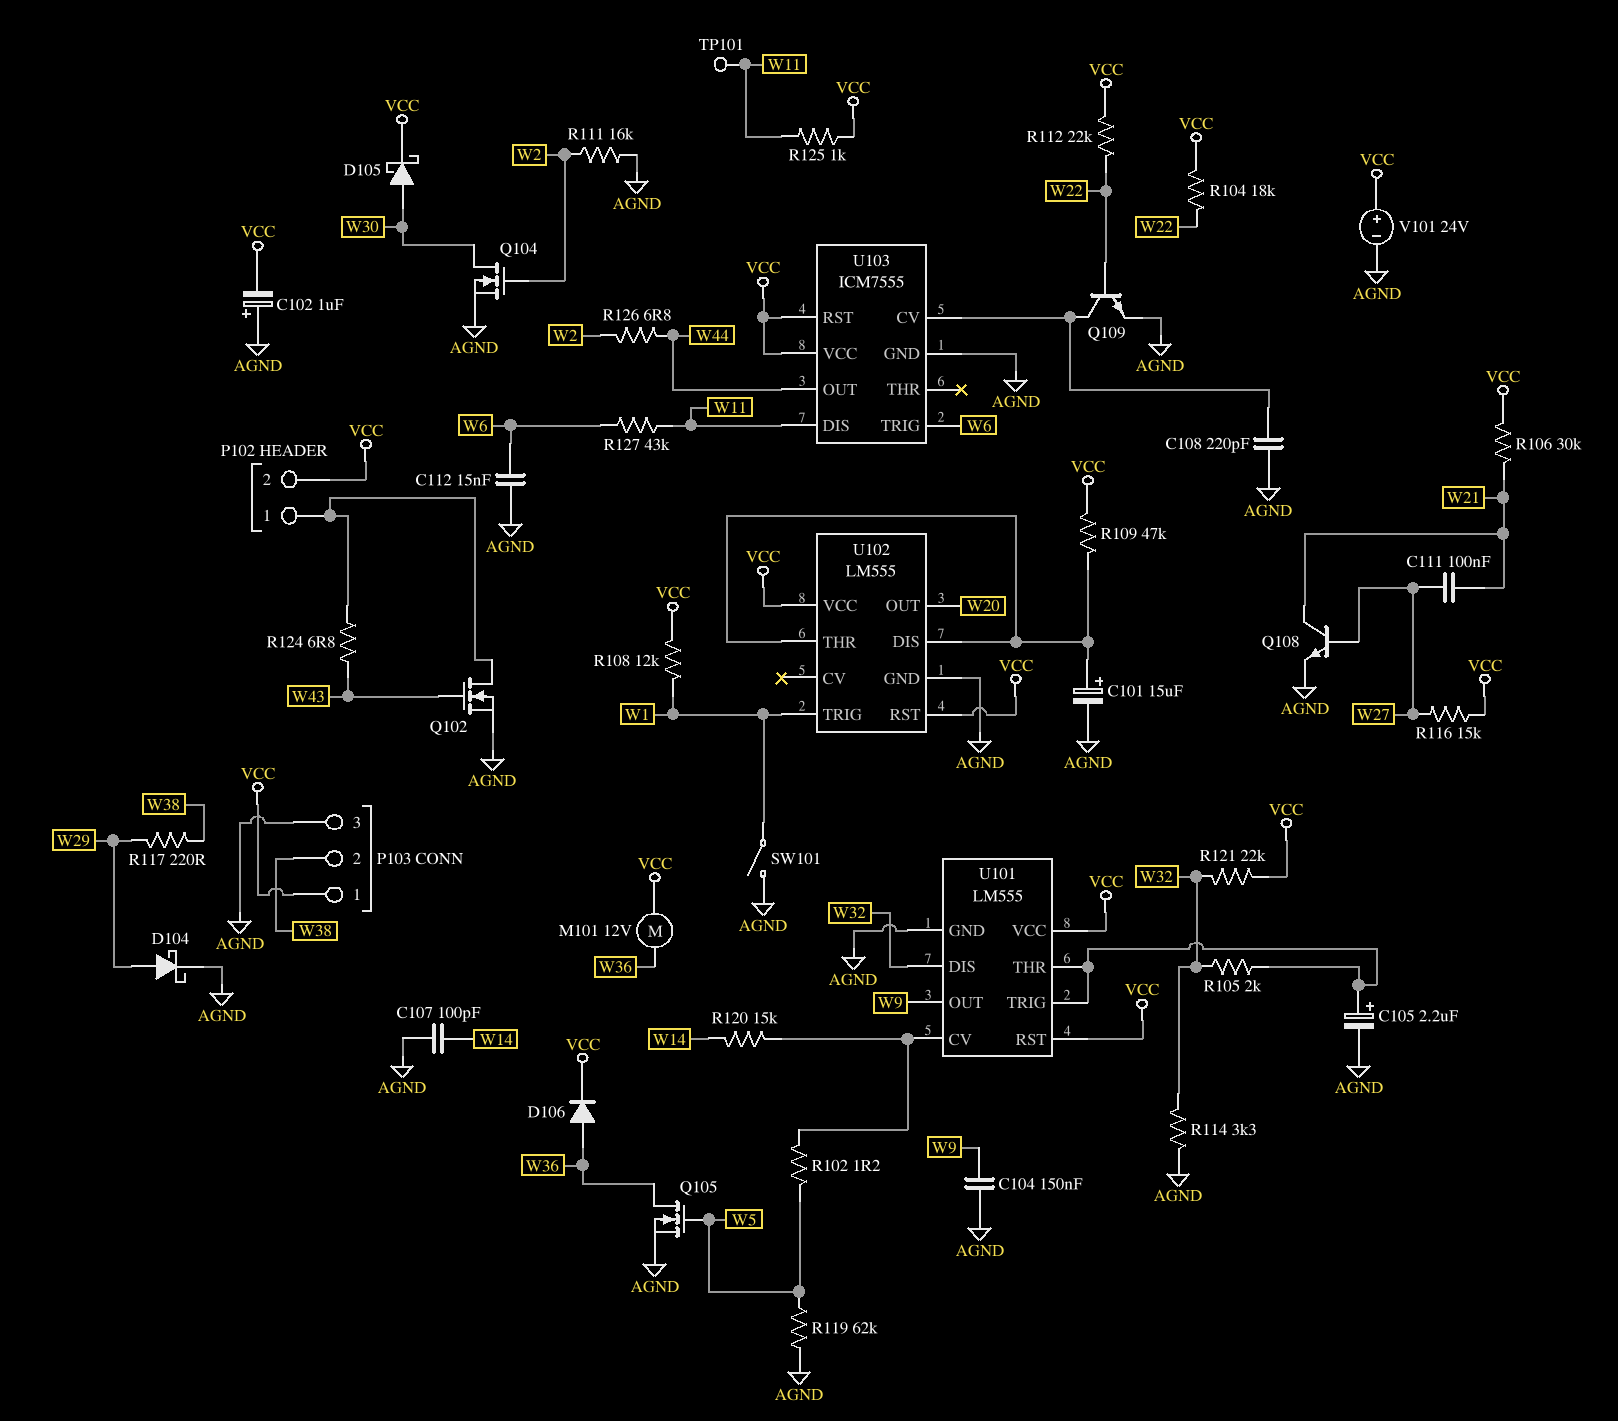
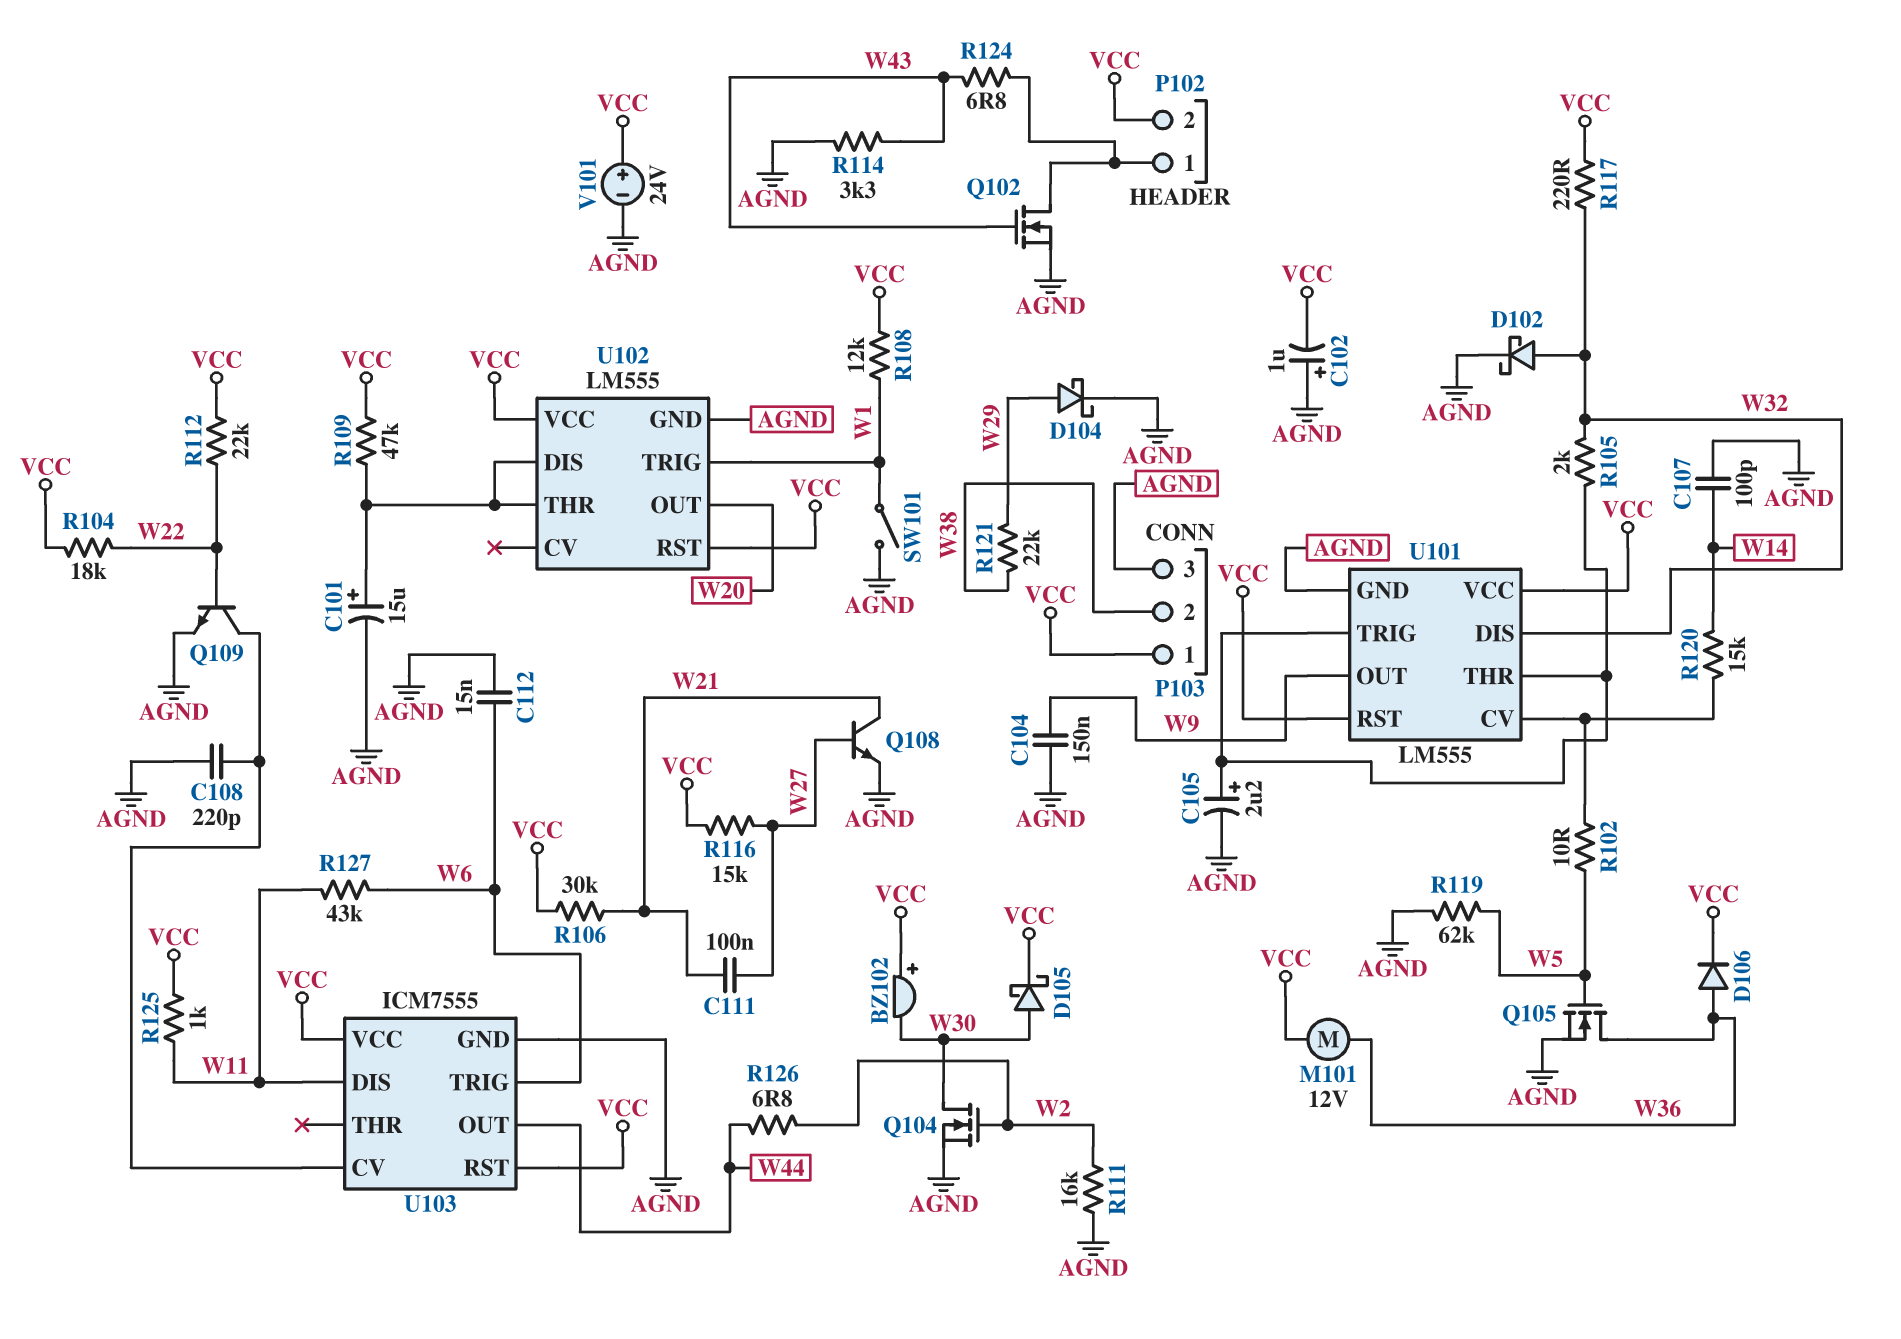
BZ102: none -> buzzer (plus VCC, minus W30)
D102: none -> schottky (A W32, K AGND)
R102: 1.2 (U101/CV, W5) -> 10 (U101/CV, W5)
R114: 3.3k (AGND, W32) -> 3.3k (AGND, W43)
R117: 220 (W29, W38) -> 220 (VCC, W32)
R121: 22k (VCC, W32) -> 22k (W29, W38)
TP101: test point (W11) -> none

